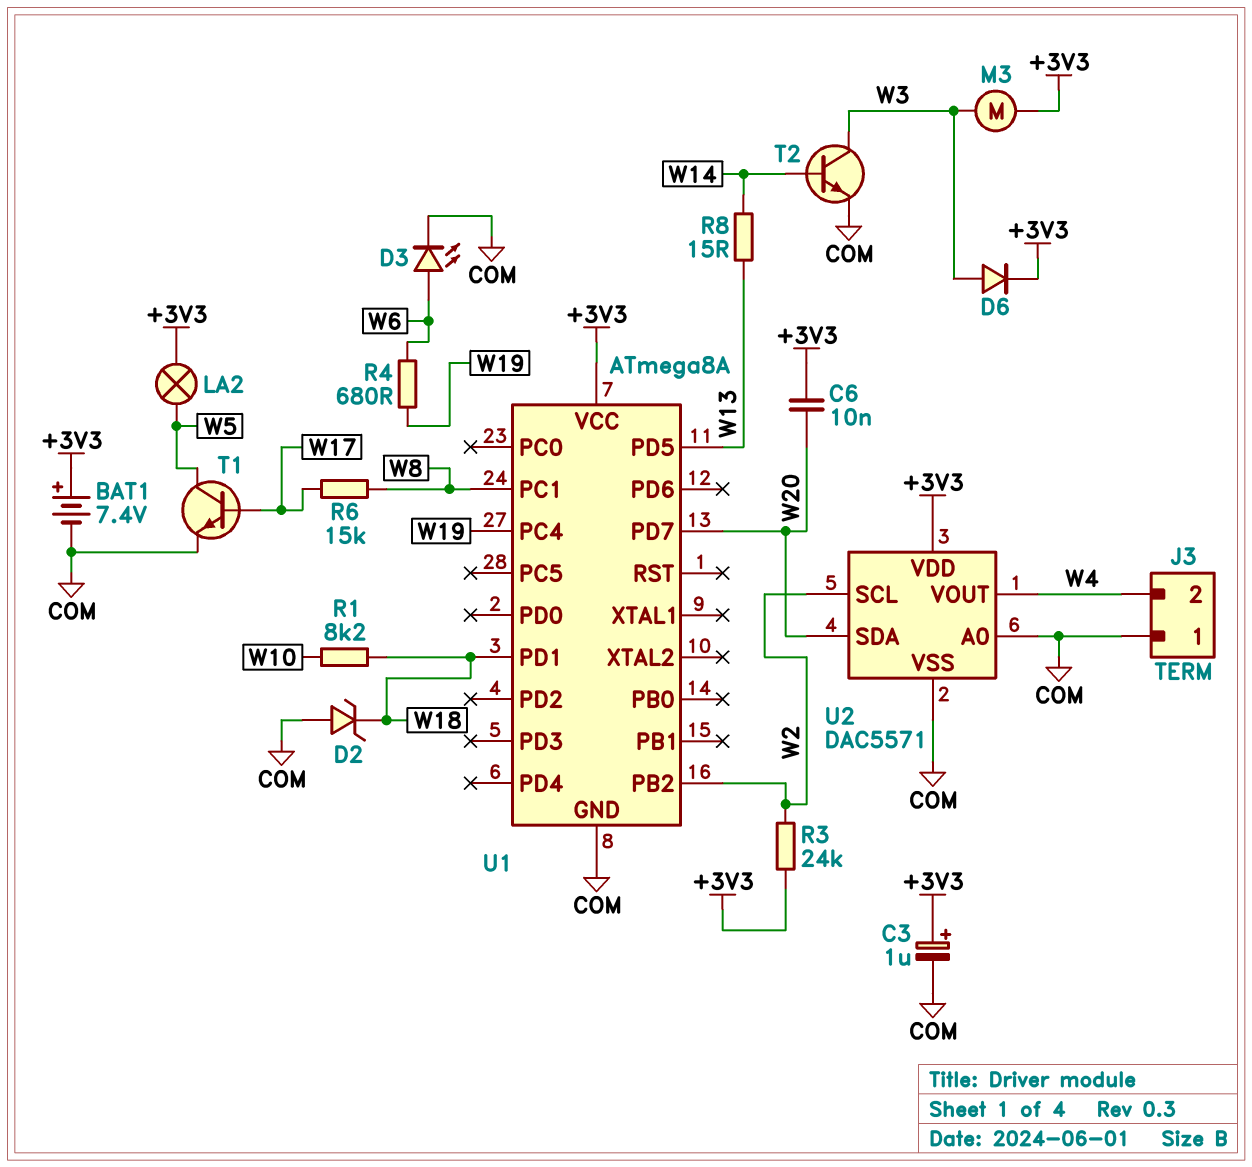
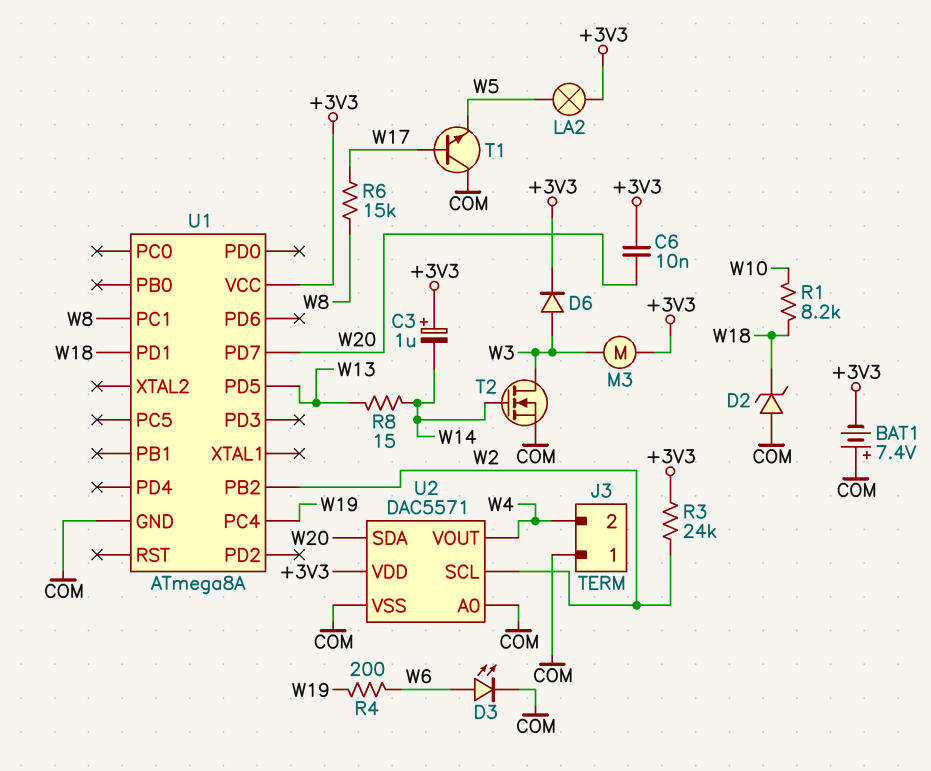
BAT1: 7.4V (plus +3V3, minus COM) -> 7.4V (plus COM, minus +3V3)
C3: 1uF (plus +3V3, minus COM) -> 1uF (plus +3V3, minus W14)
R4: 680 (W6, W19) -> 200 (W6, W19)
T1: NPN (B W17, C W5, E COM) -> NPN (B W17, C COM, E W5)
T2: NPN (B W14, C W3, E COM) -> NMOS (G W14, D W3, S COM)

